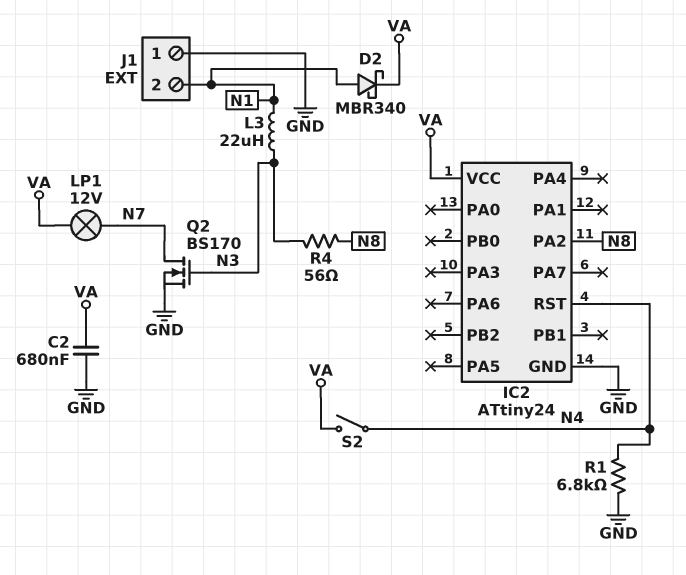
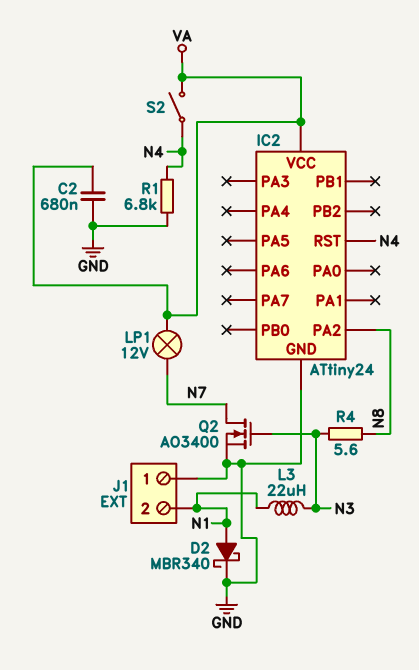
D2: schottky MBR340 (A N1, K VA) -> schottky MBR340 (A N1, K GND)
Q2: NMOS BS170 (G N3, D N7, S GND) -> NMOS AO3400 (G N3, D N7, S GND)
R4: 56 (N3, N8) -> 5.6 (N3, N8)

